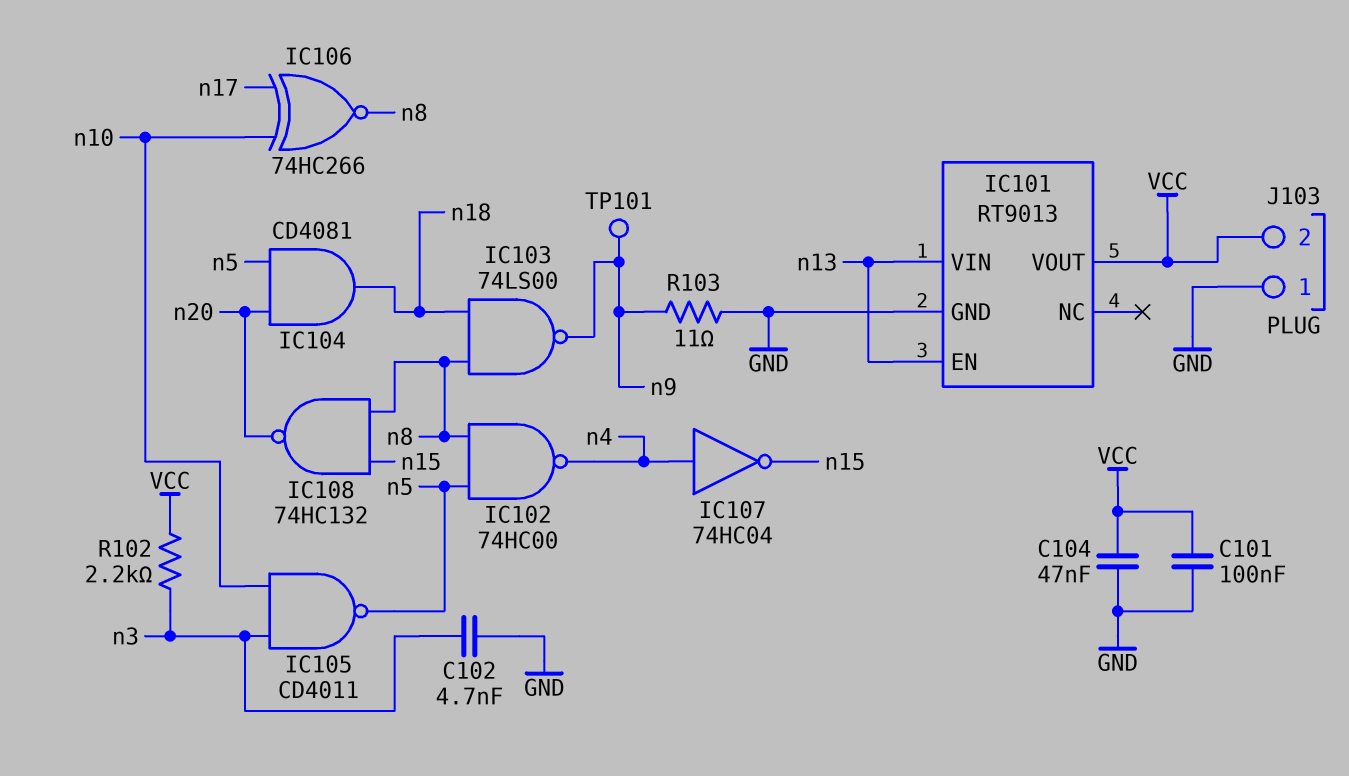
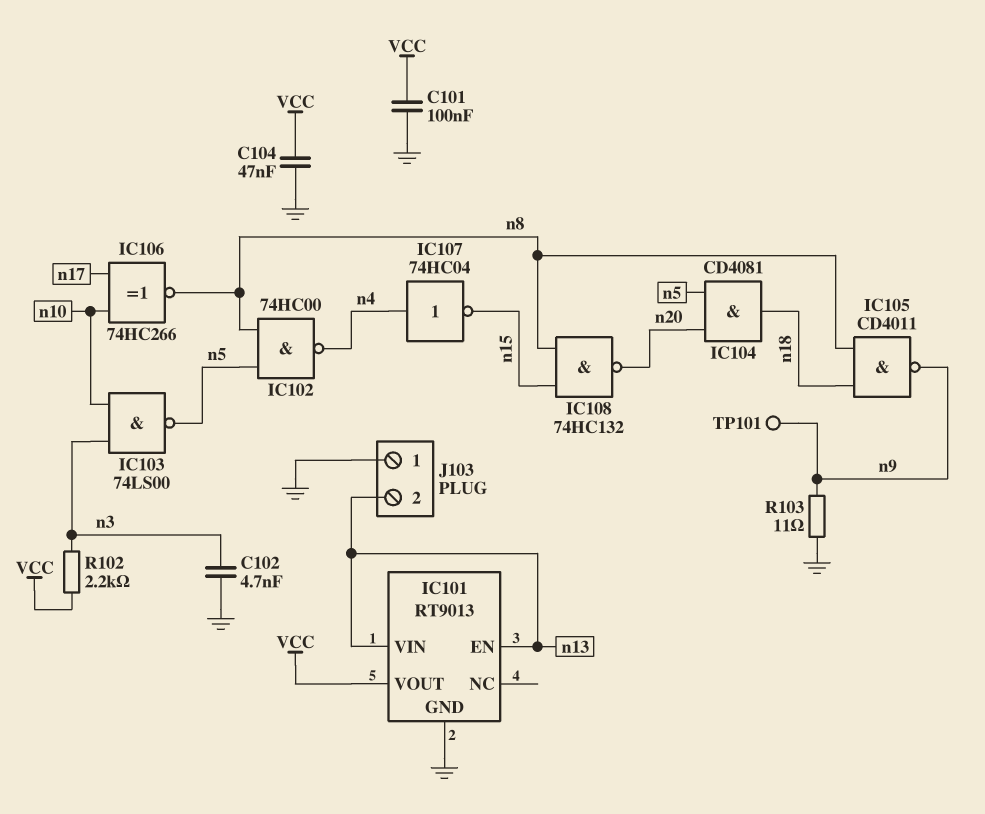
IC103: NAND 74LS00 (in n8, in n18, out n9) -> NAND 74LS00 (in n3, in n10, out n5)
IC105: NAND CD4011 (in n3, in n10, out n5) -> NAND CD4011 (in n8, in n18, out n9)
J103 pin 2: VCC -> n13

